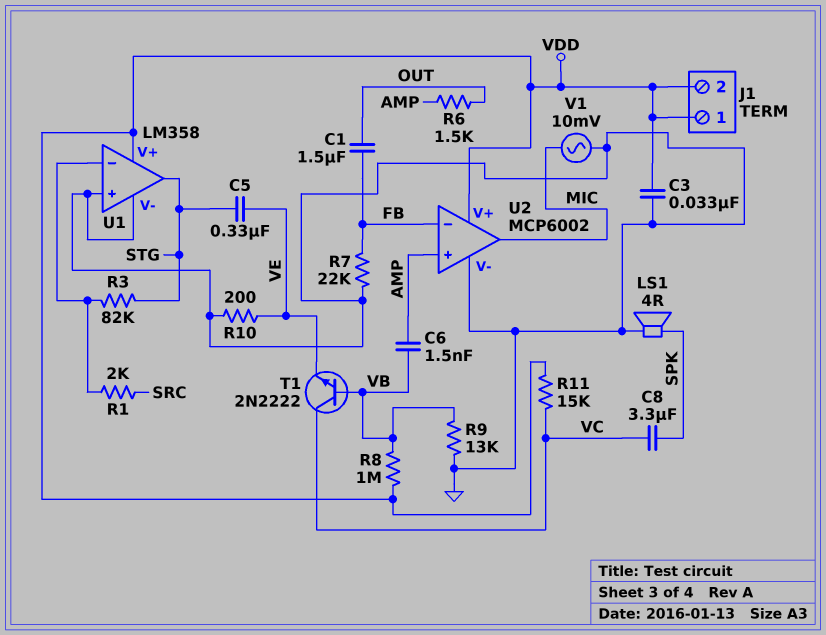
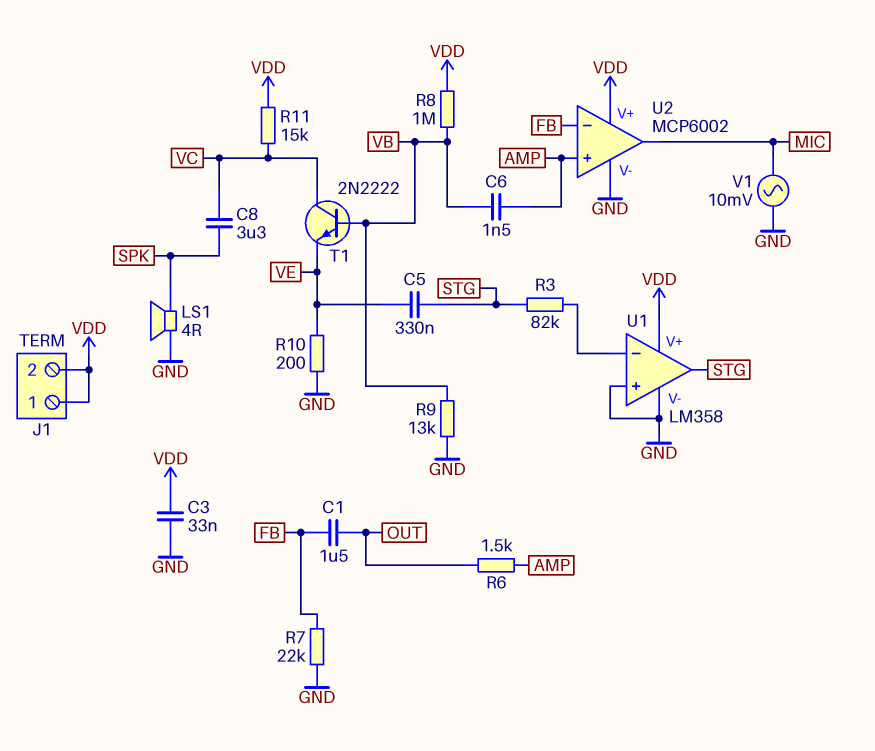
R1: 2k (SRC, U1/in-) -> none

